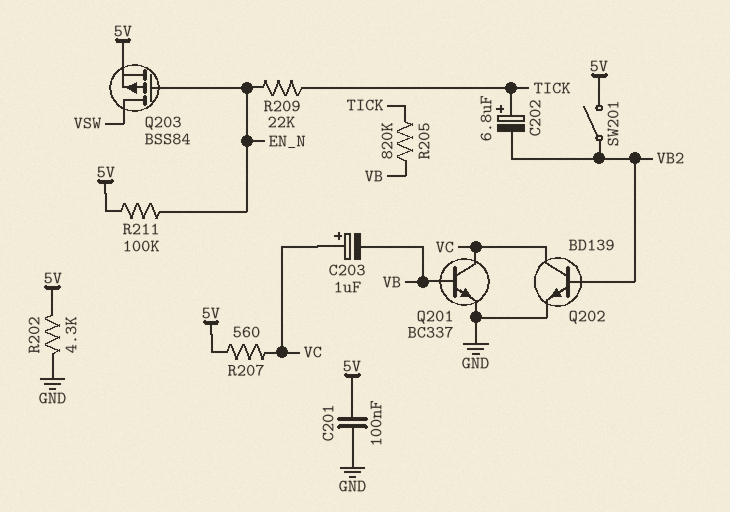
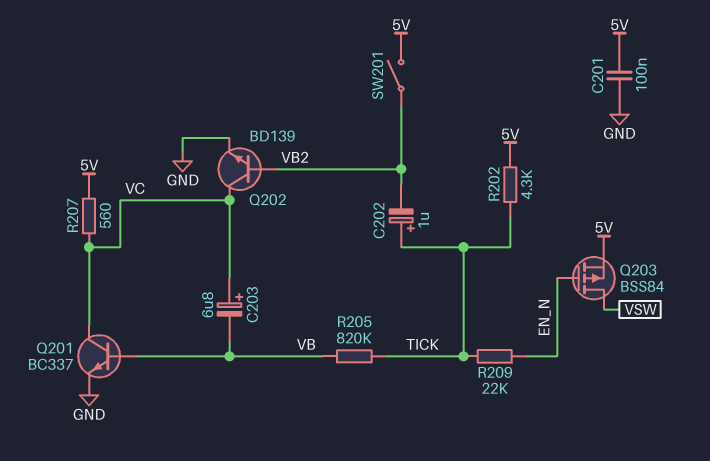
C202: 6.8uF (plus TICK, minus VB2) -> 1uF (plus TICK, minus VB2)
C203: 1uF (plus VC, minus VB) -> 6.8uF (plus VC, minus VB)
R202: 4.3k (5V, GND) -> 4.3k (5V, TICK)
R211: 100k (5V, EN_N) -> none

